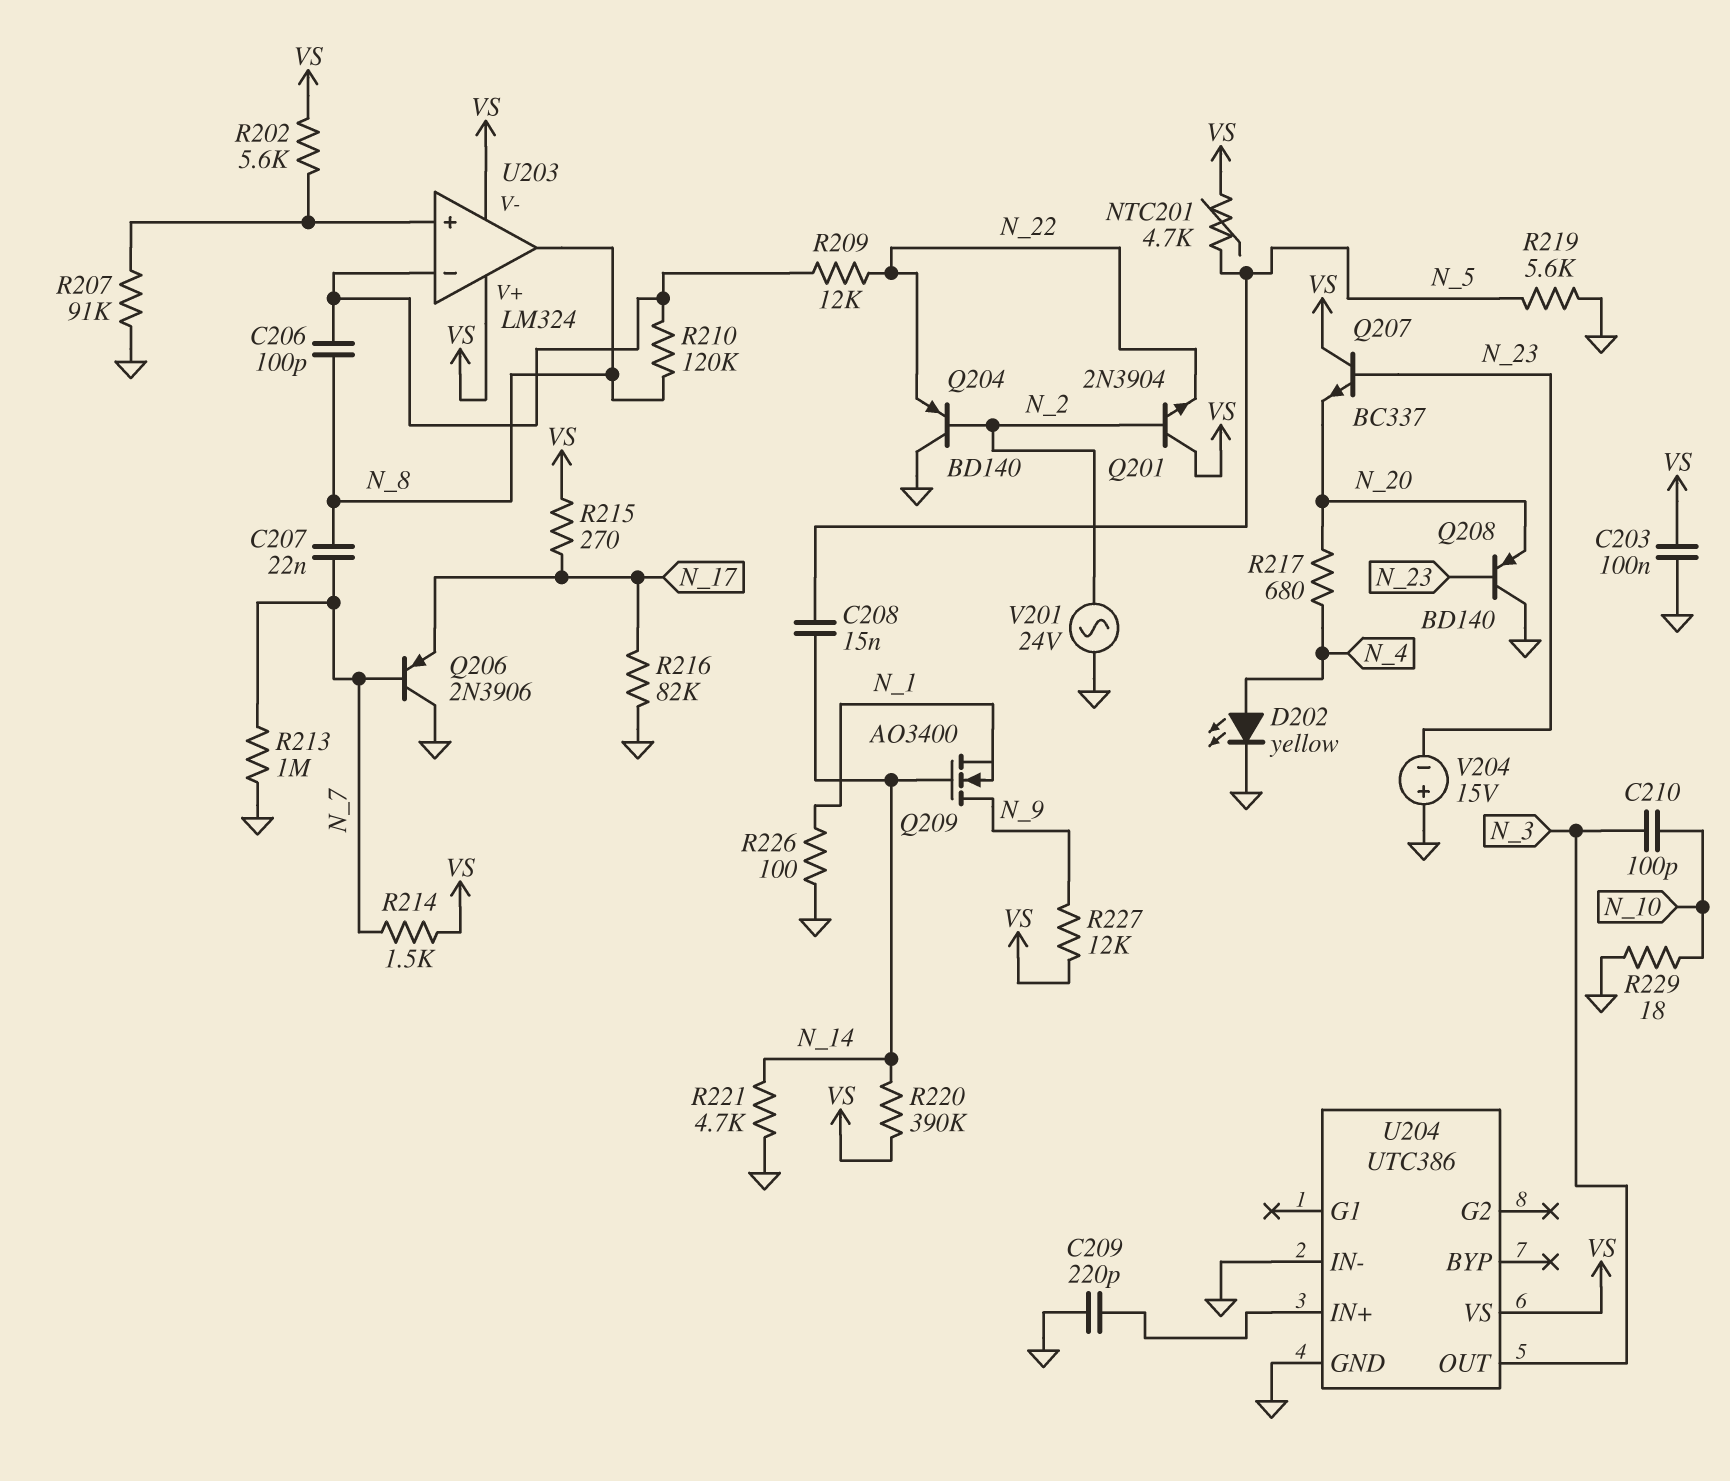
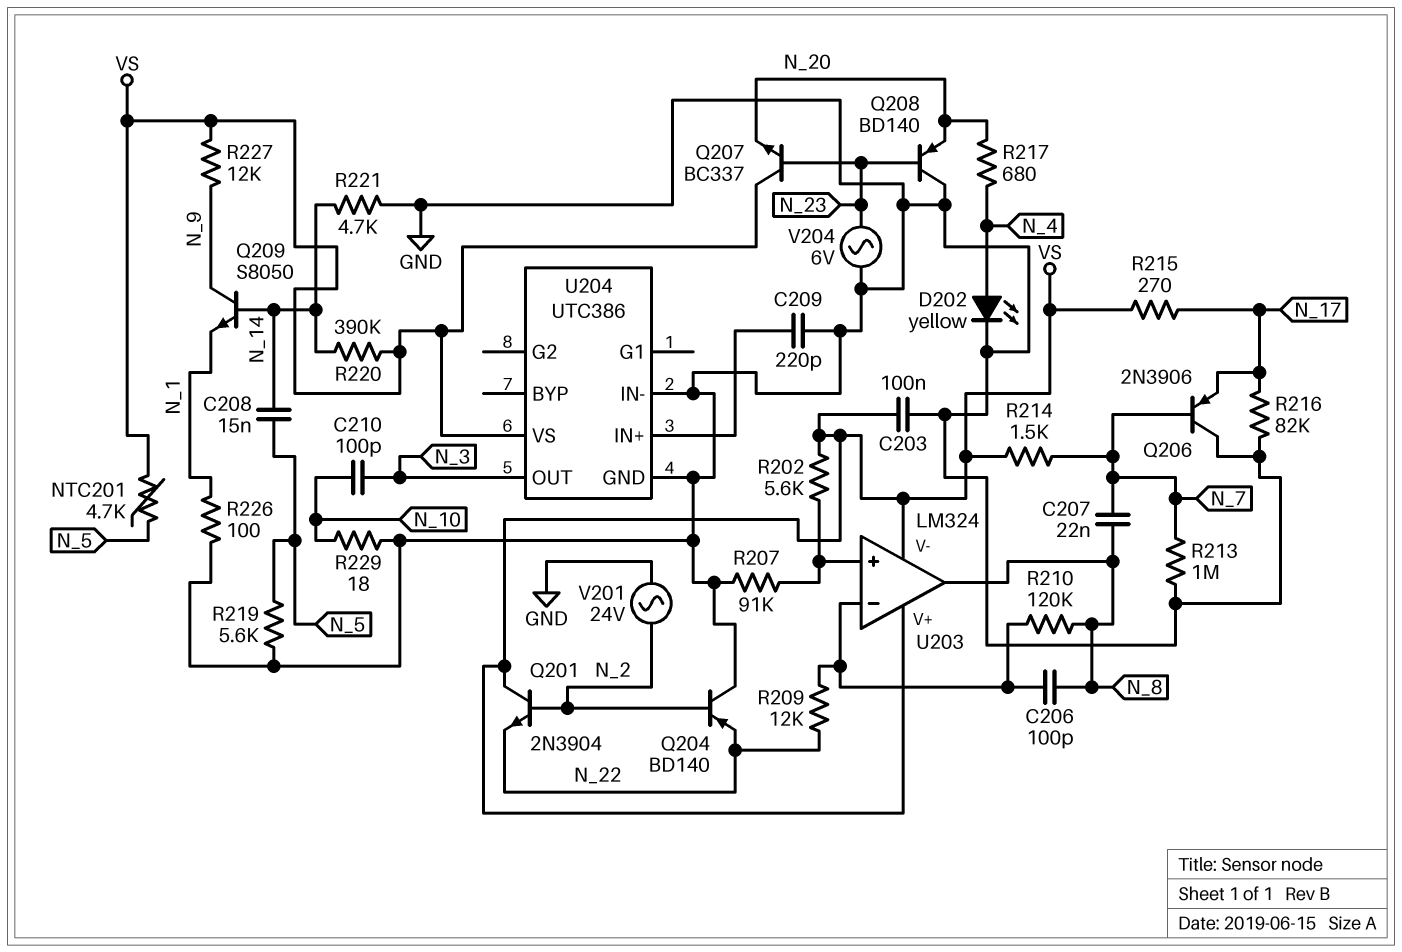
Q209: NMOS AO3400 (G N_14, D N_9, S N_1) -> NPN S8050 (B N_14, C N_9, E N_1)
V204: 15V (plus GND, minus N_23) -> AC 6V (GND, N_23)

